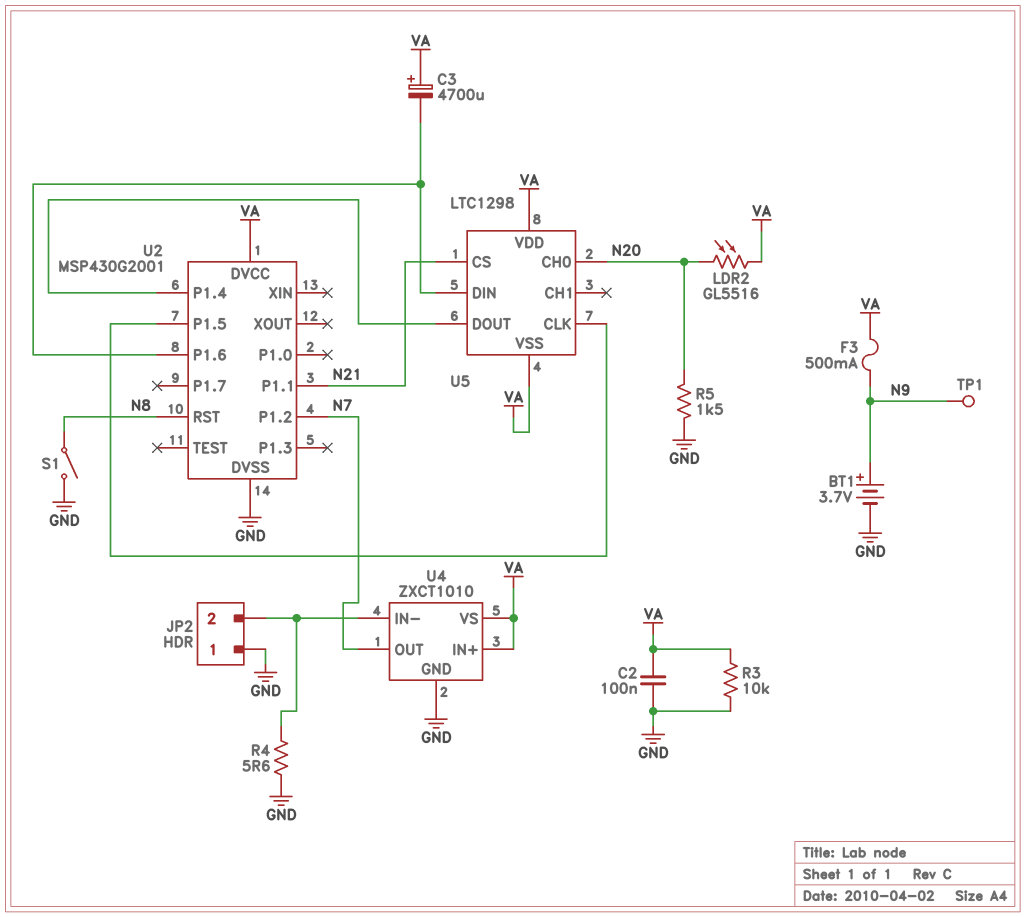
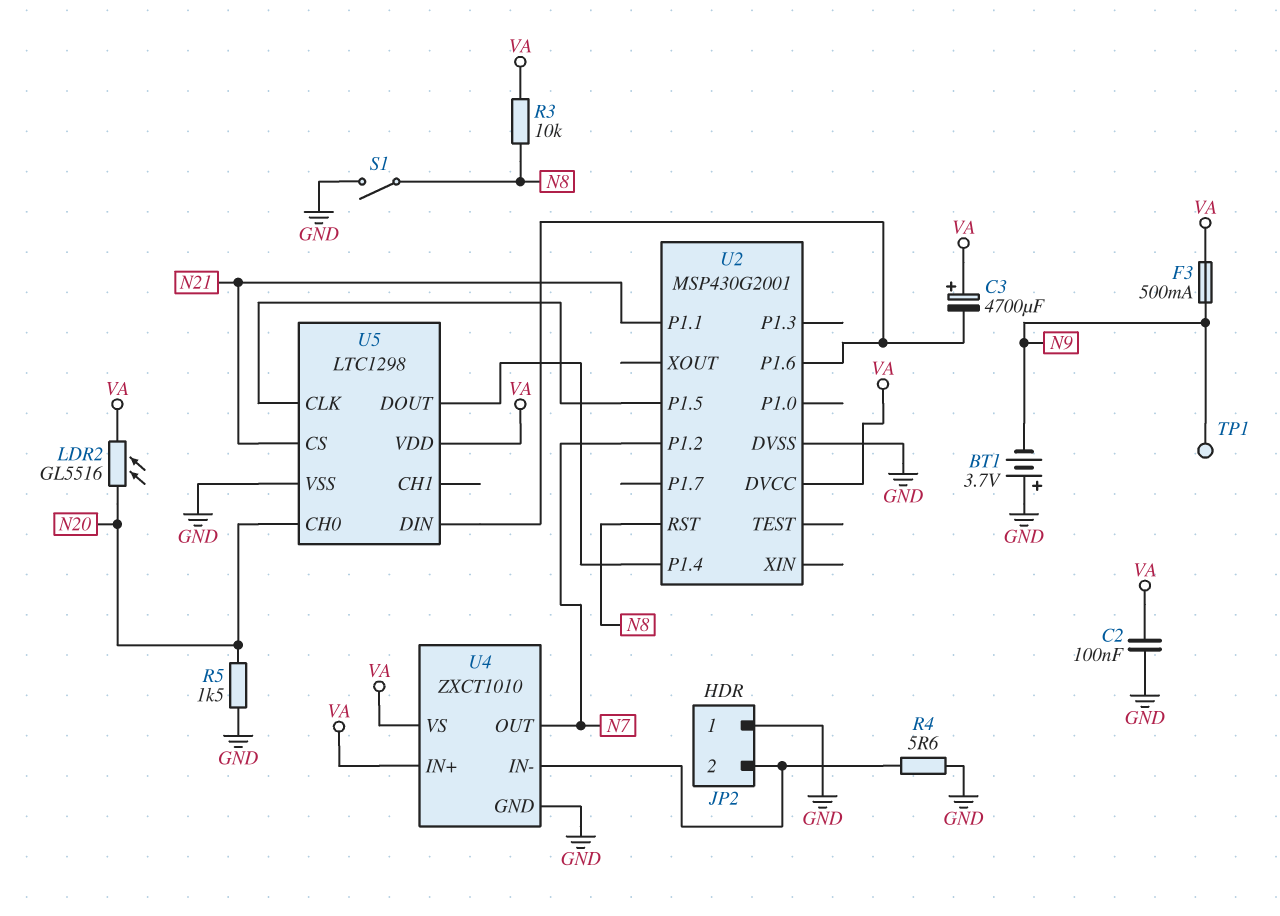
BT1: 3.7V (plus N9, minus GND) -> 3.7V (plus GND, minus N9)
R3: 10k (GND, VA) -> 10k (N8, VA)
U5 pin VSS: VA -> GND

